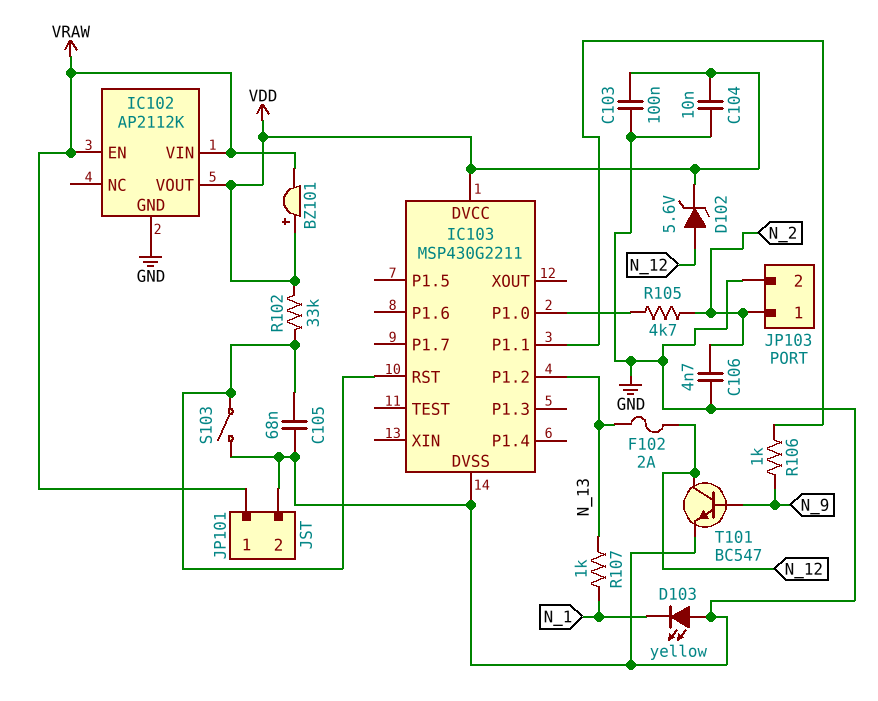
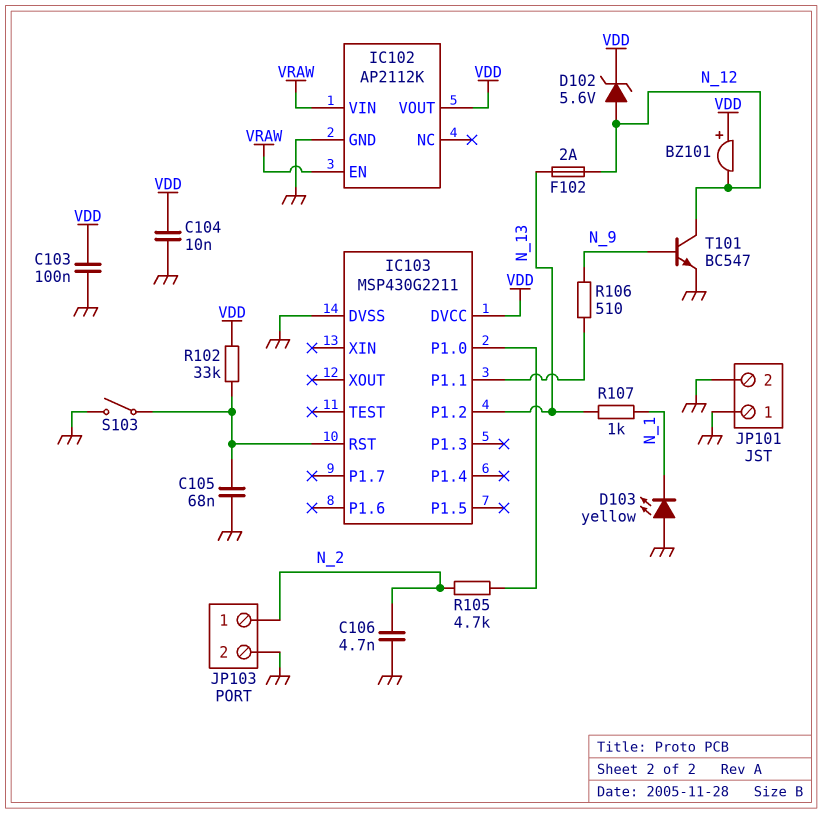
BZ101: buzzer (plus VDD, minus VRAW) -> buzzer (plus VDD, minus N_12)
JP101 pin 1: VRAW -> GND
R106: 1k (IC103/P1.1, N_9) -> 510 (IC103/P1.1, N_9)

